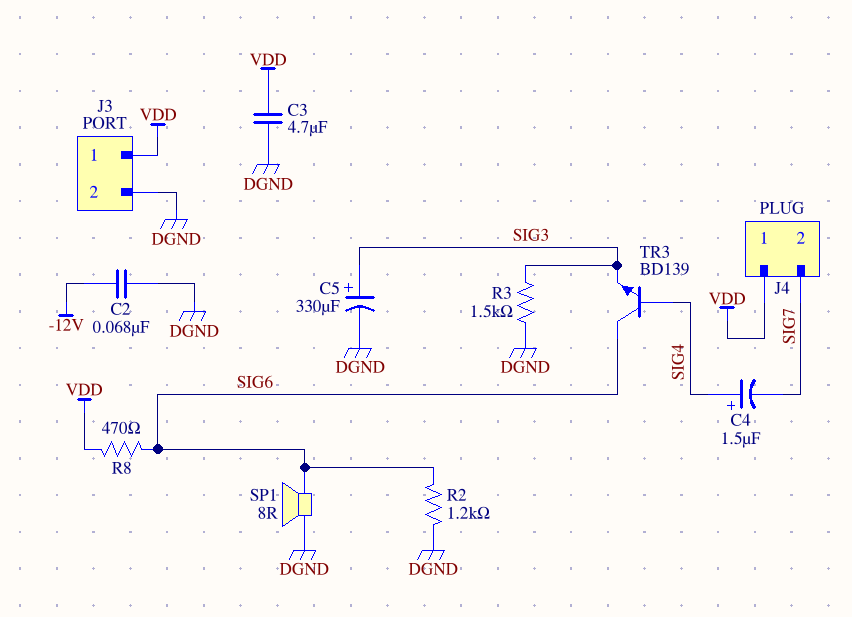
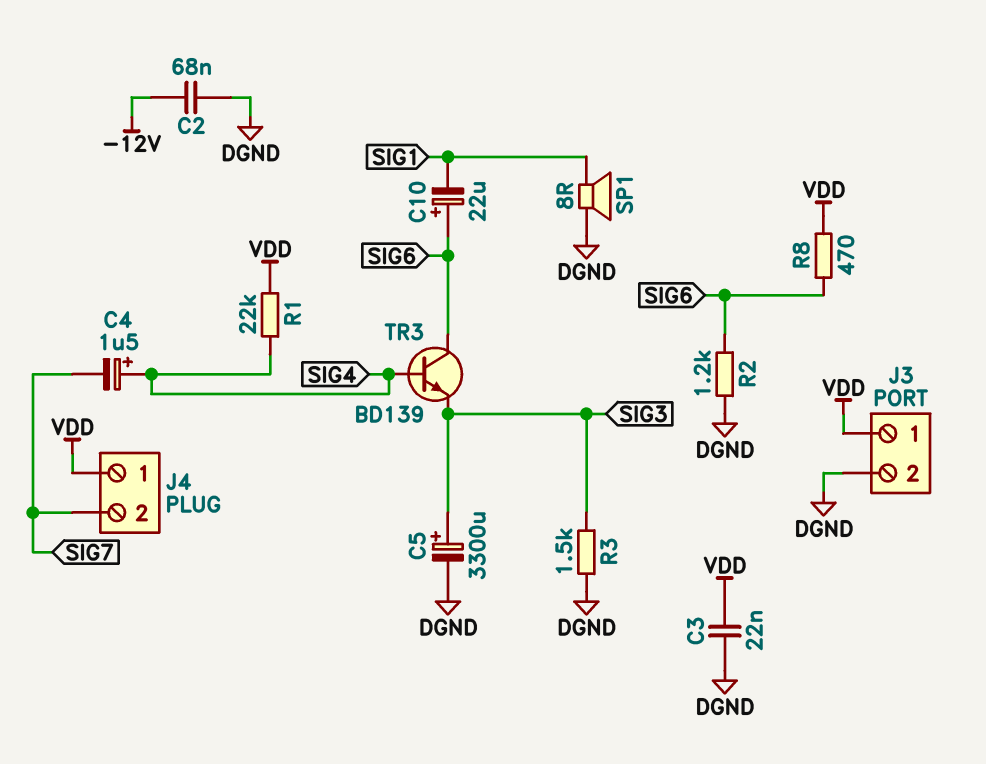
C3: 4.7uF (DGND, VDD) -> 22nF (DGND, VDD)
C5: 330uF (plus SIG3, minus DGND) -> 3300uF (plus SIG3, minus DGND)
C10: none -> 22uF (plus SIG6, minus SIG1)
R1: none -> 22k (SIG4, VDD)
SP1: speaker 8R (DGND, SIG6) -> speaker 8R (DGND, SIG1)

